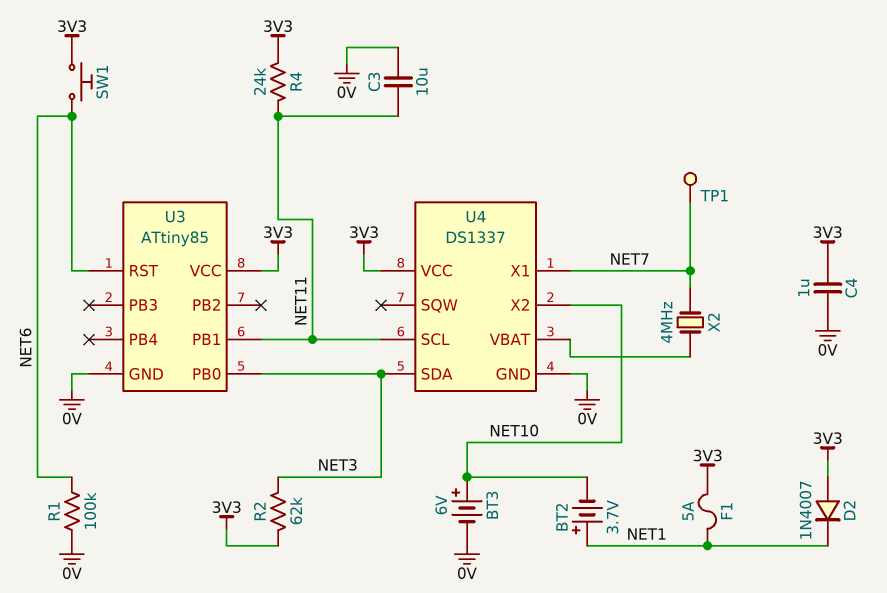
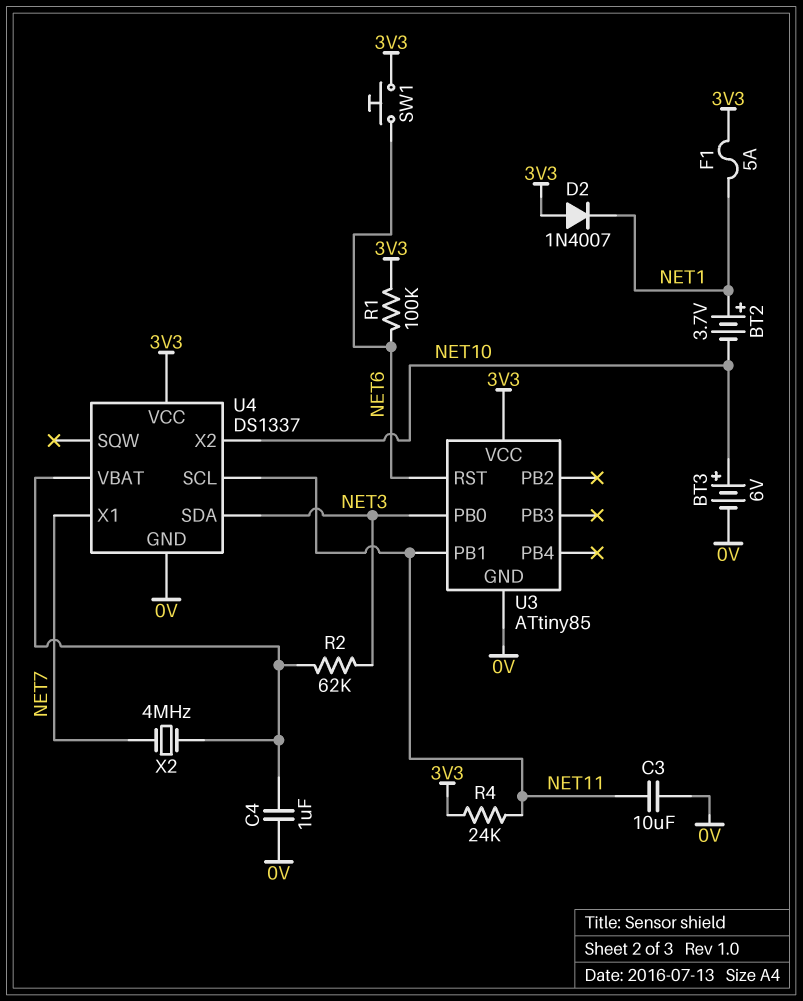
C4: 1uF (0V, 3V3) -> 1uF (0V, U4/VBAT)
R1: 100k (0V, NET6) -> 100k (3V3, NET6)
R2: 62k (3V3, NET3) -> 62k (NET3, U4/VBAT)
TP1: test point (NET7) -> none

